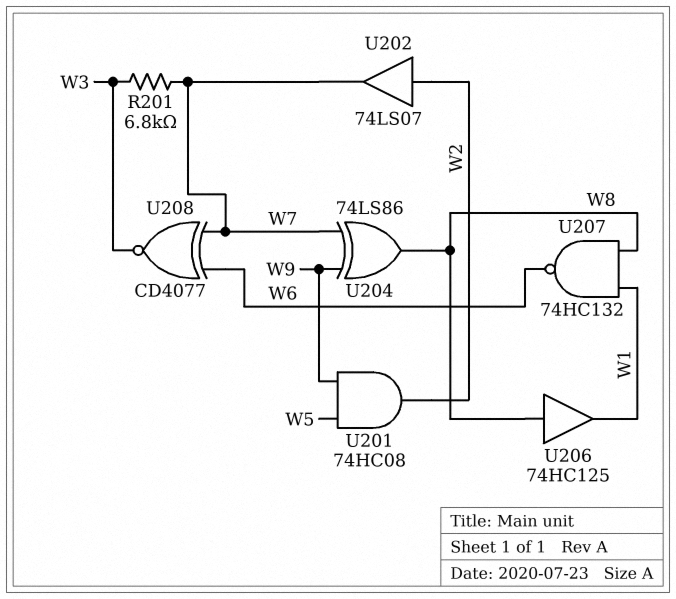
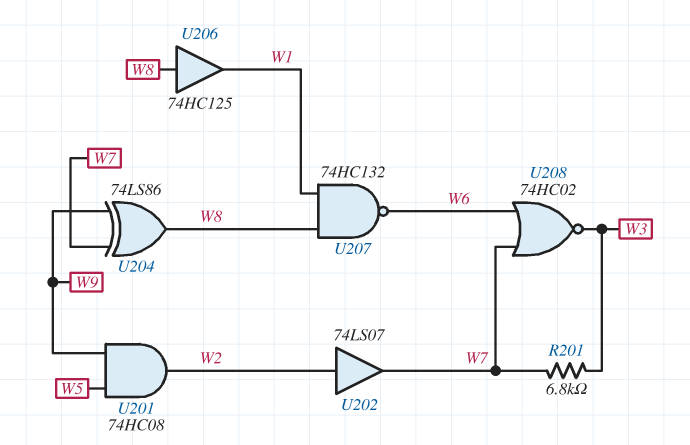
U208: XNOR CD4077 (in W6, in W7, out W3) -> NOR 74HC02 (in W6, in W7, out W3)

